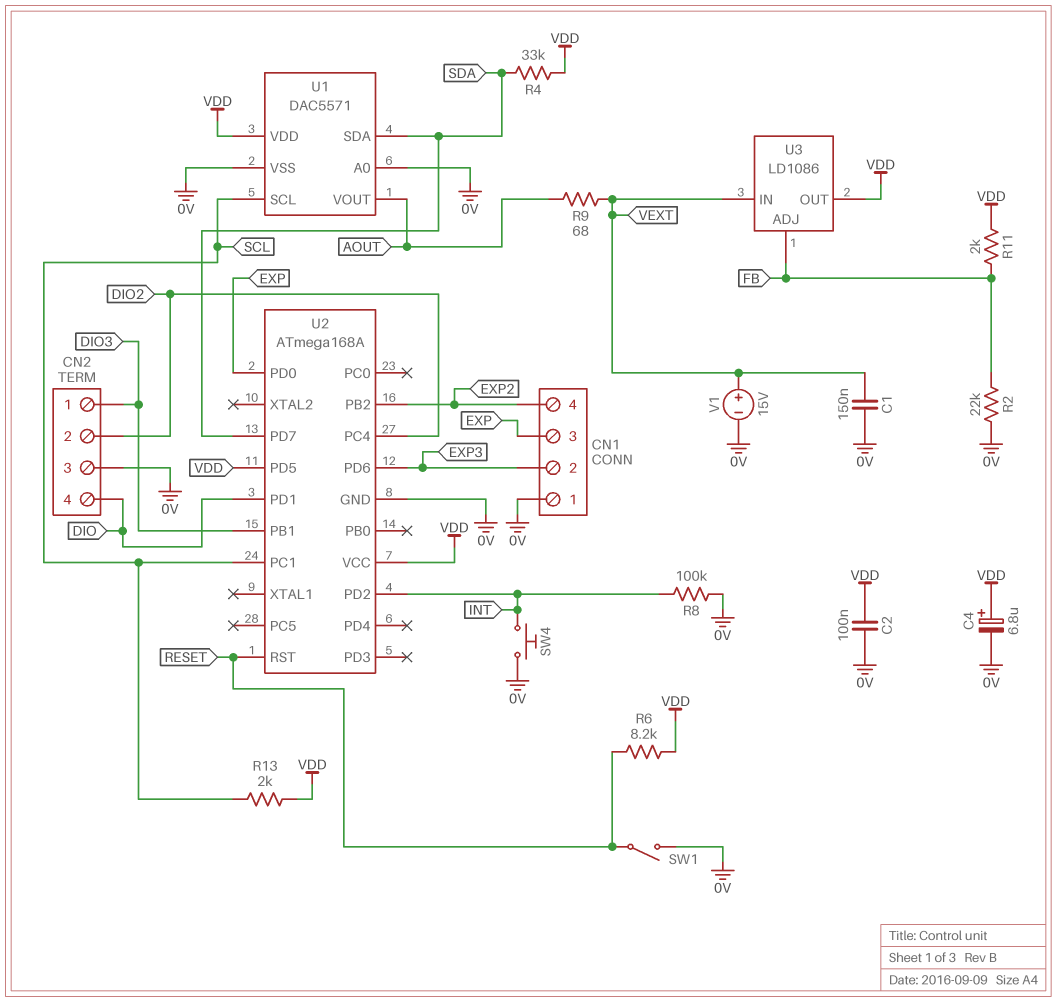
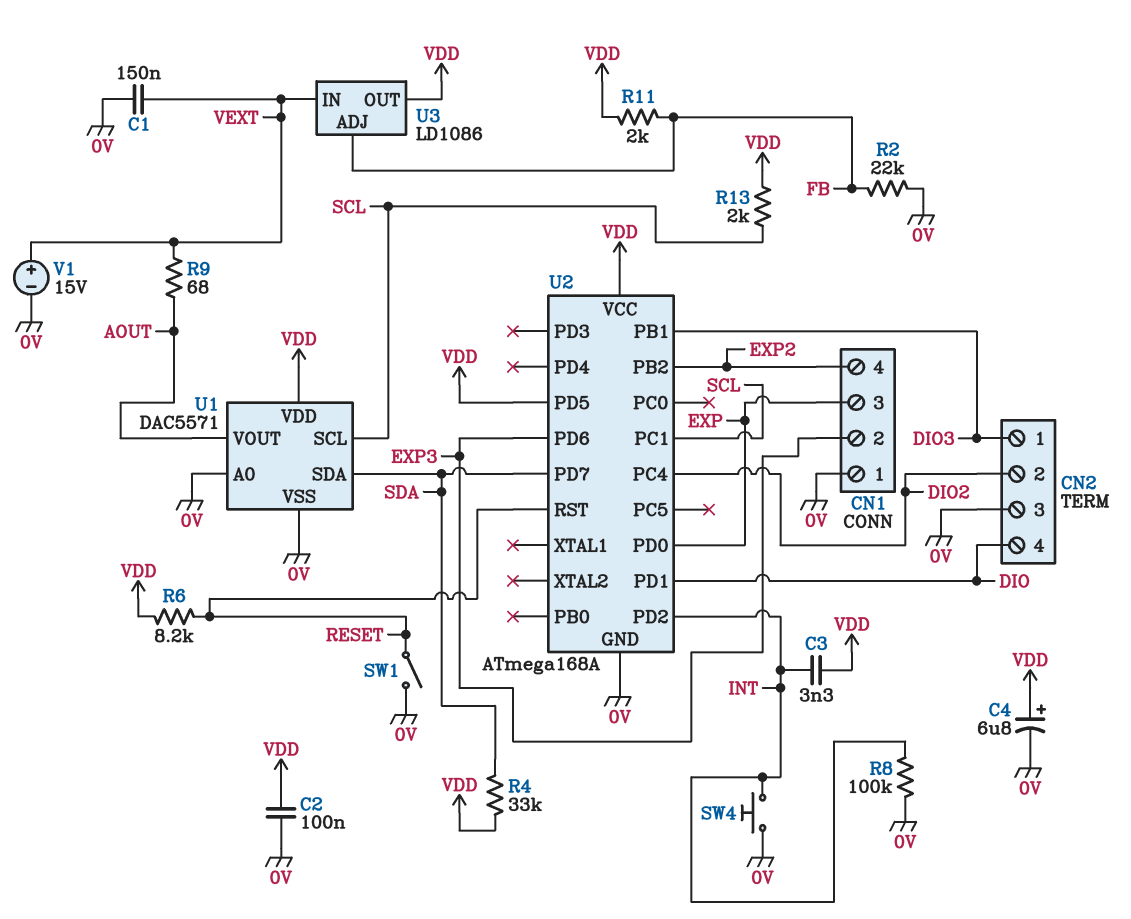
C3: none -> 3.3nF (INT, VDD)

